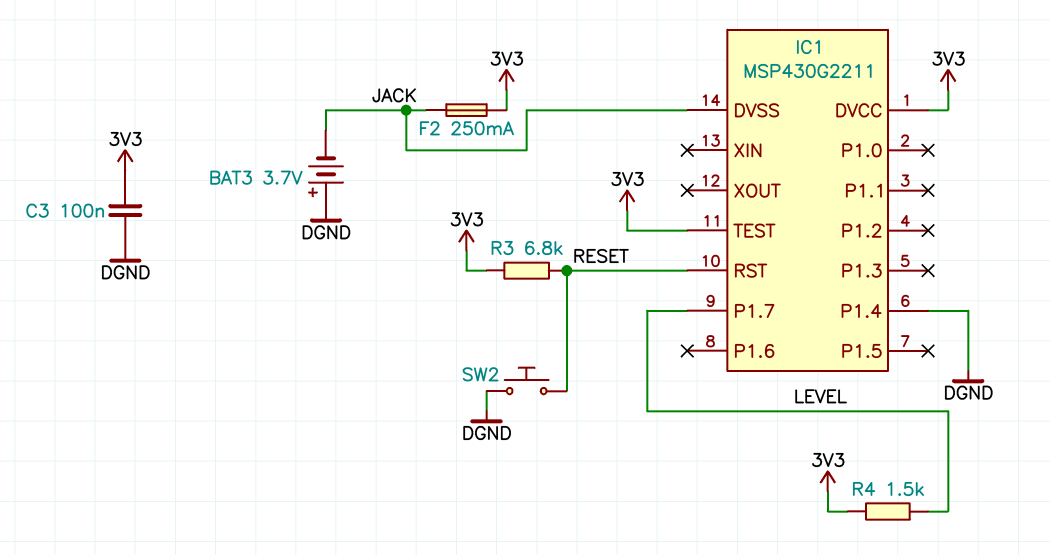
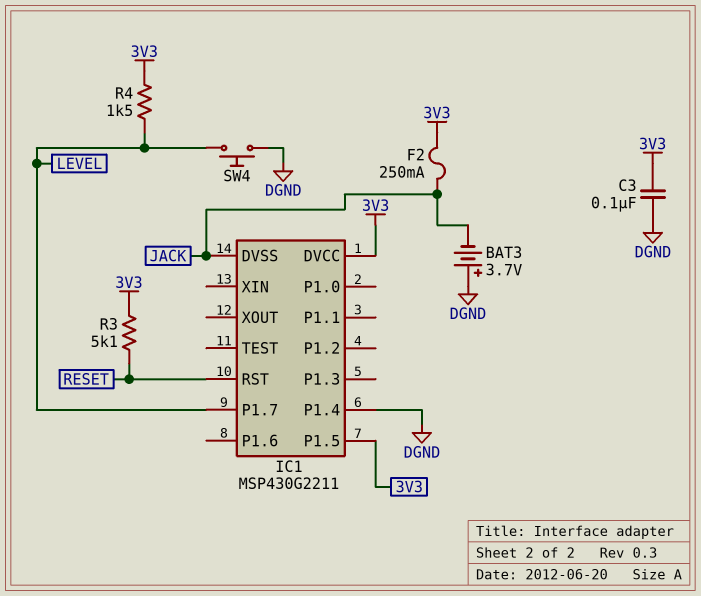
IC1 pin P1.5: none -> 3V3
IC1 pin TEST: 3V3 -> none
R3: 6.8k (3V3, RESET) -> 5.1k (3V3, RESET)
SW2: button (DGND, RESET) -> none
SW4: none -> button (DGND, LEVEL)

